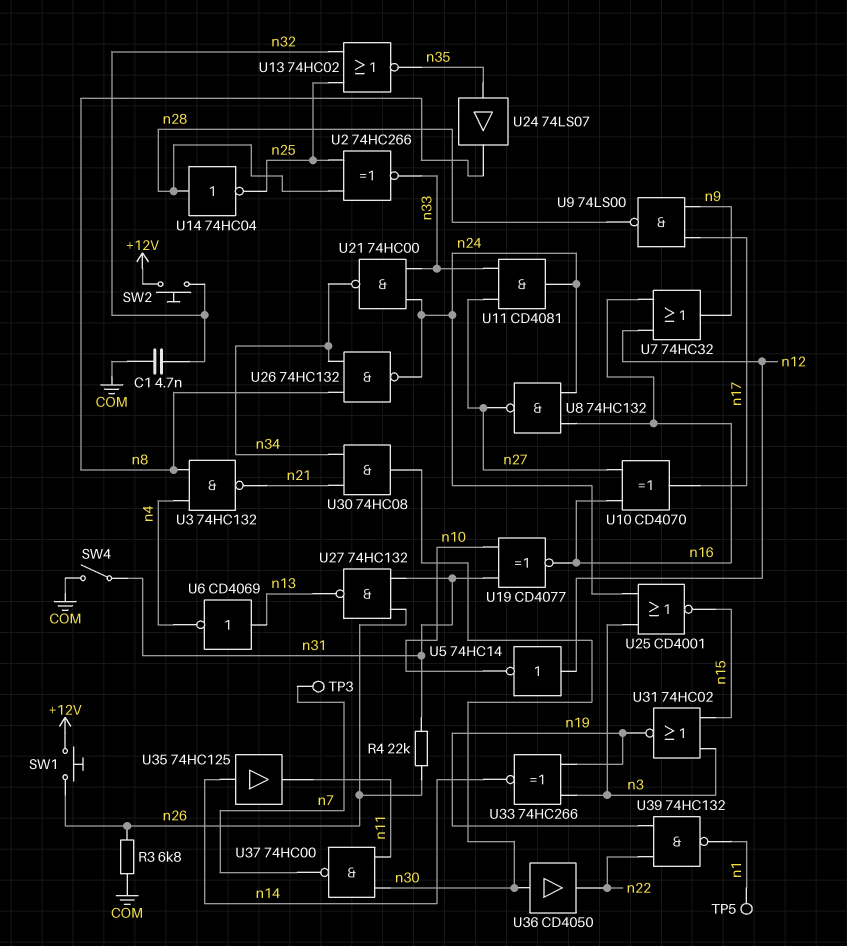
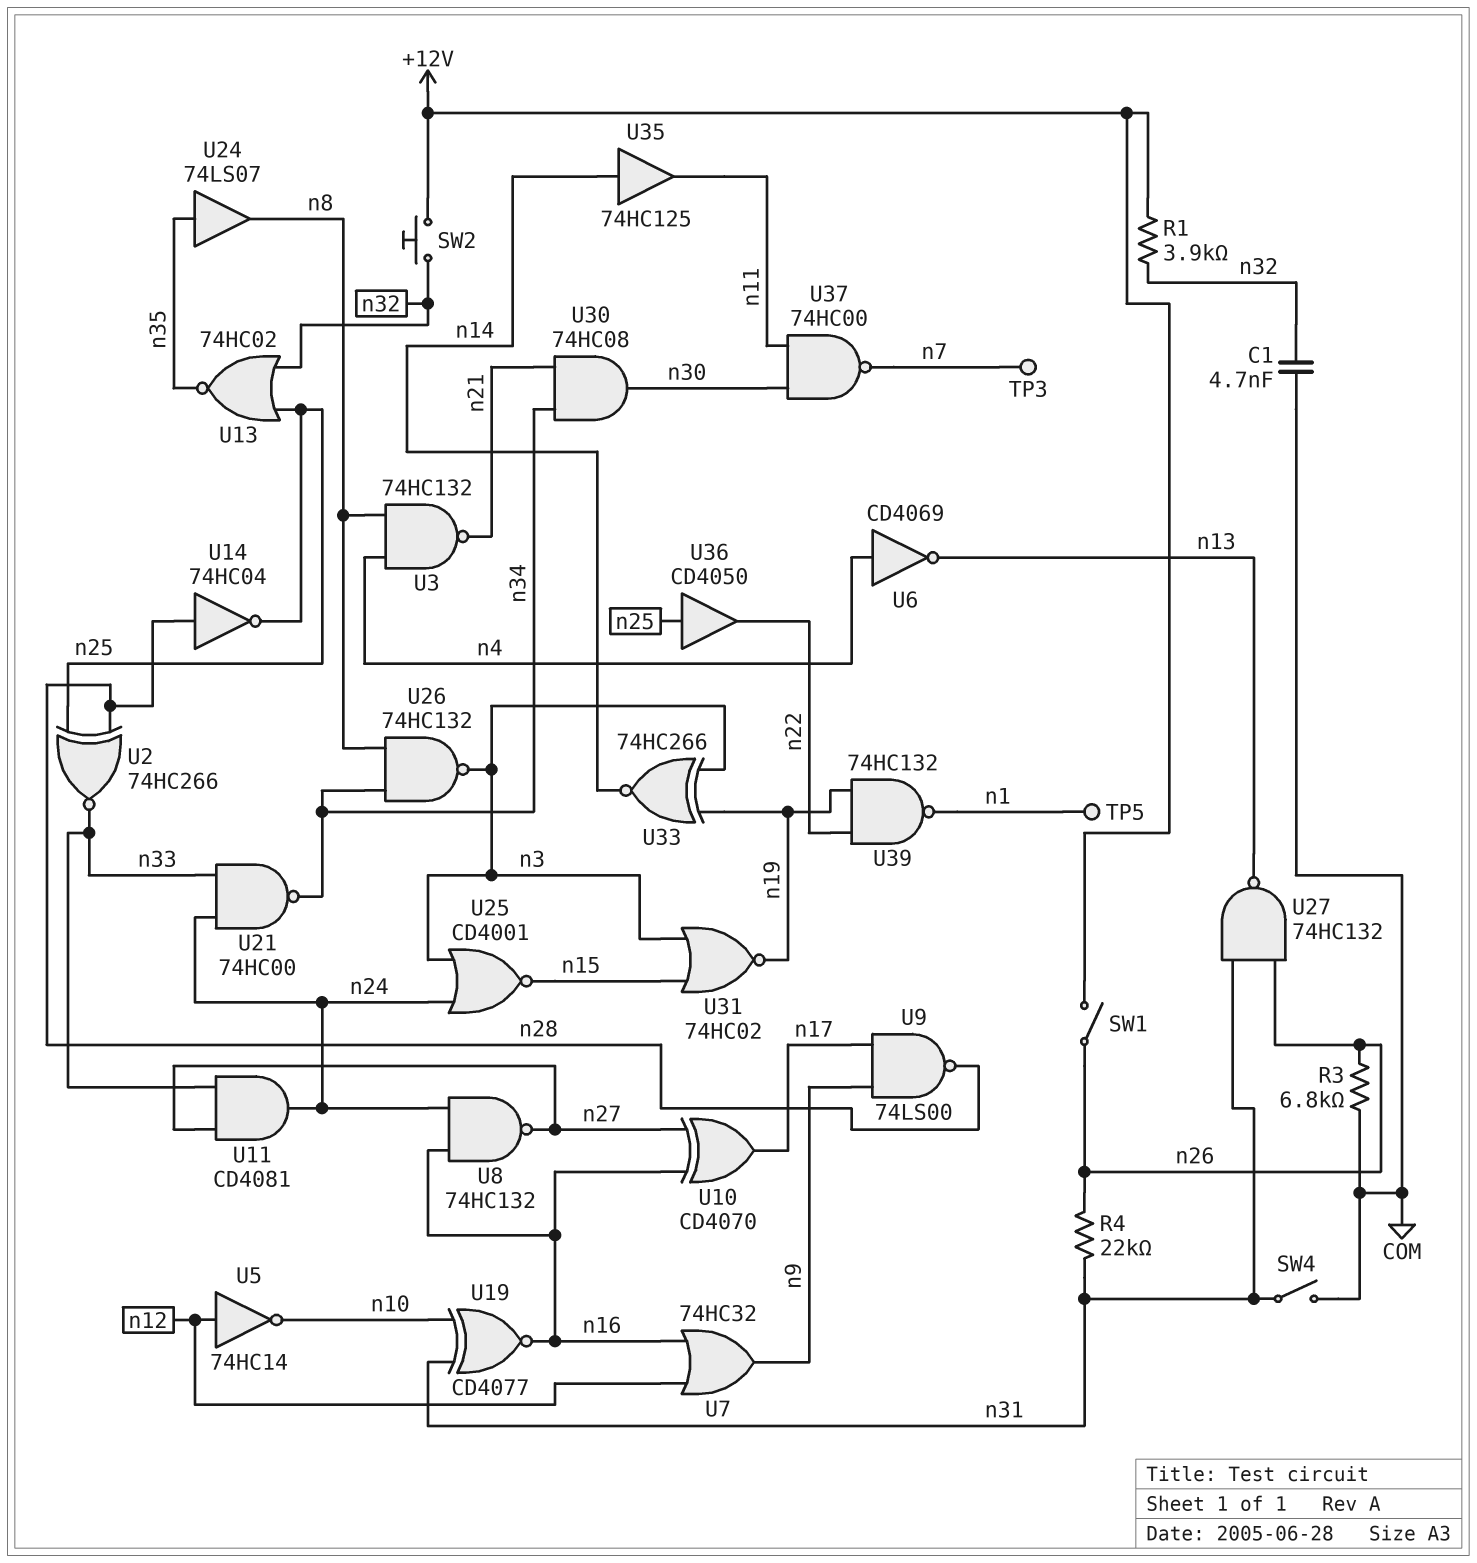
R1: none -> 3.9k (+12V, n32)
SW1: button (+12V, n26) -> switch (+12V, n26)
U6: NOT CD4069 (in n13, out n4) -> NOT CD4069 (in n4, out n13)
U26: NAND 74HC132 (in n8, in n34, out n24) -> NAND 74HC132 (in n8, in n34, out n3)
U36: buffer CD4050 (in n30, out n22) -> buffer CD4050 (in n25, out n22)

